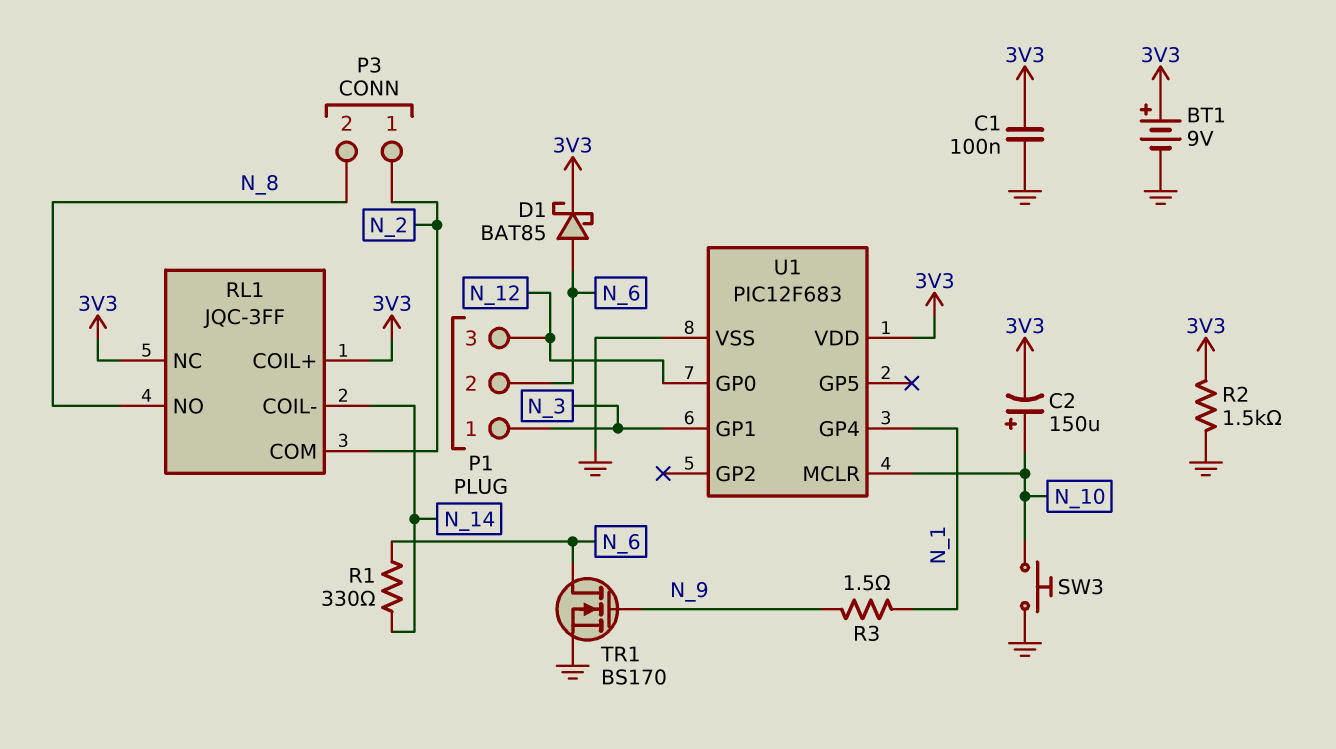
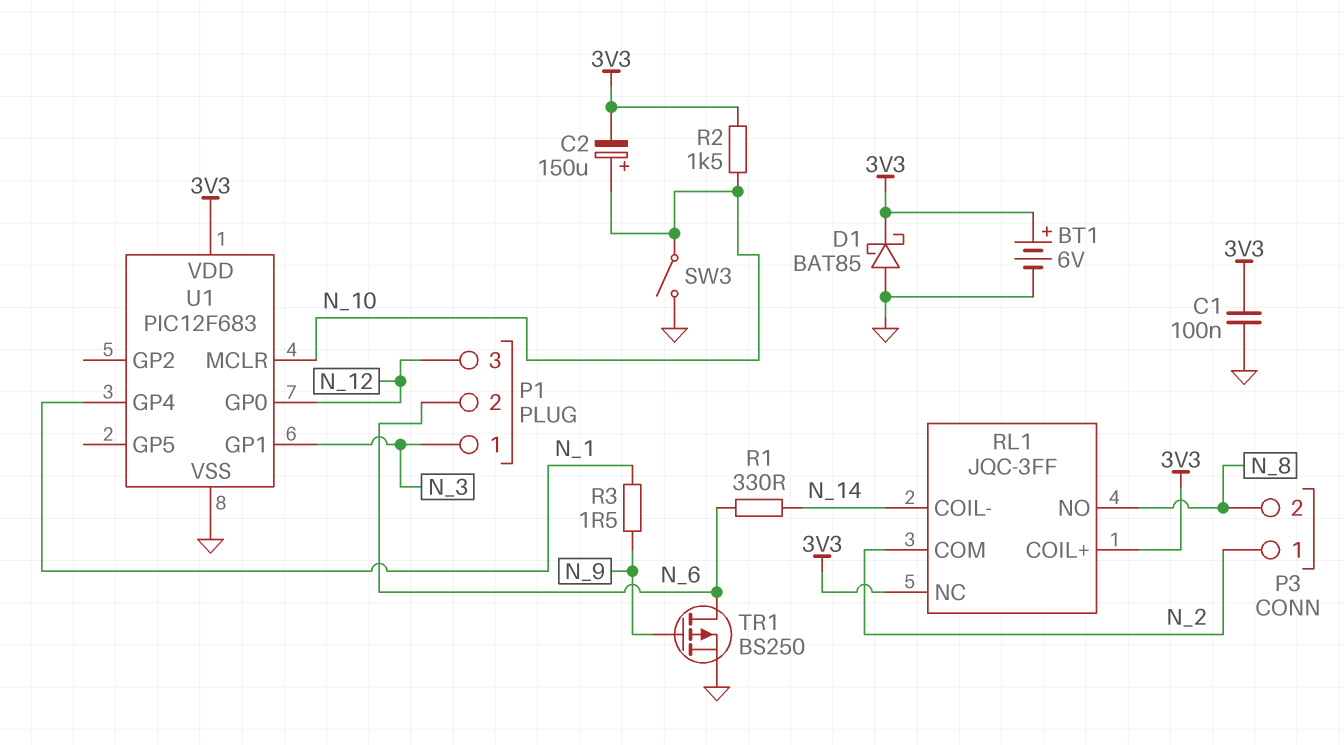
BT1: 9V (plus 3V3, minus GND) -> 6V (plus 3V3, minus GND)
D1: schottky BAT85 (A N_6, K 3V3) -> schottky BAT85 (A GND, K 3V3)
R2: 1.5k (3V3, GND) -> 1.5k (3V3, N_10)
SW3: button (GND, N_10) -> switch (GND, N_10)
TR1: NMOS BS170 (G N_9, D N_6, S GND) -> PMOS BS250 (G N_9, D N_6, S GND)

